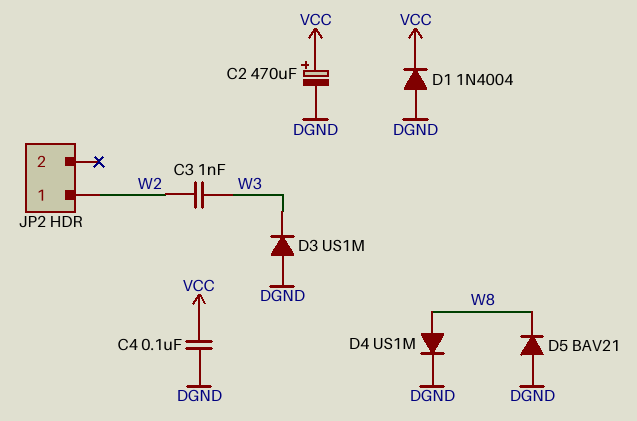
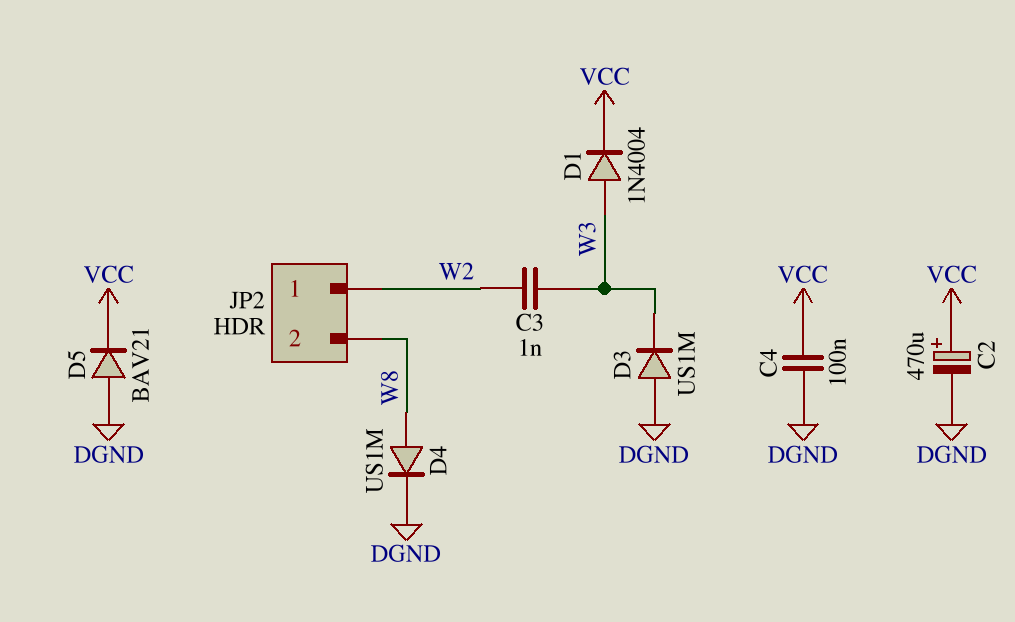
D1: diode 1N4004 (A DGND, K VCC) -> diode 1N4004 (A W3, K VCC)
D5: diode BAV21 (A DGND, K W8) -> diode BAV21 (A DGND, K VCC)
JP2 pin 2: none -> W8

